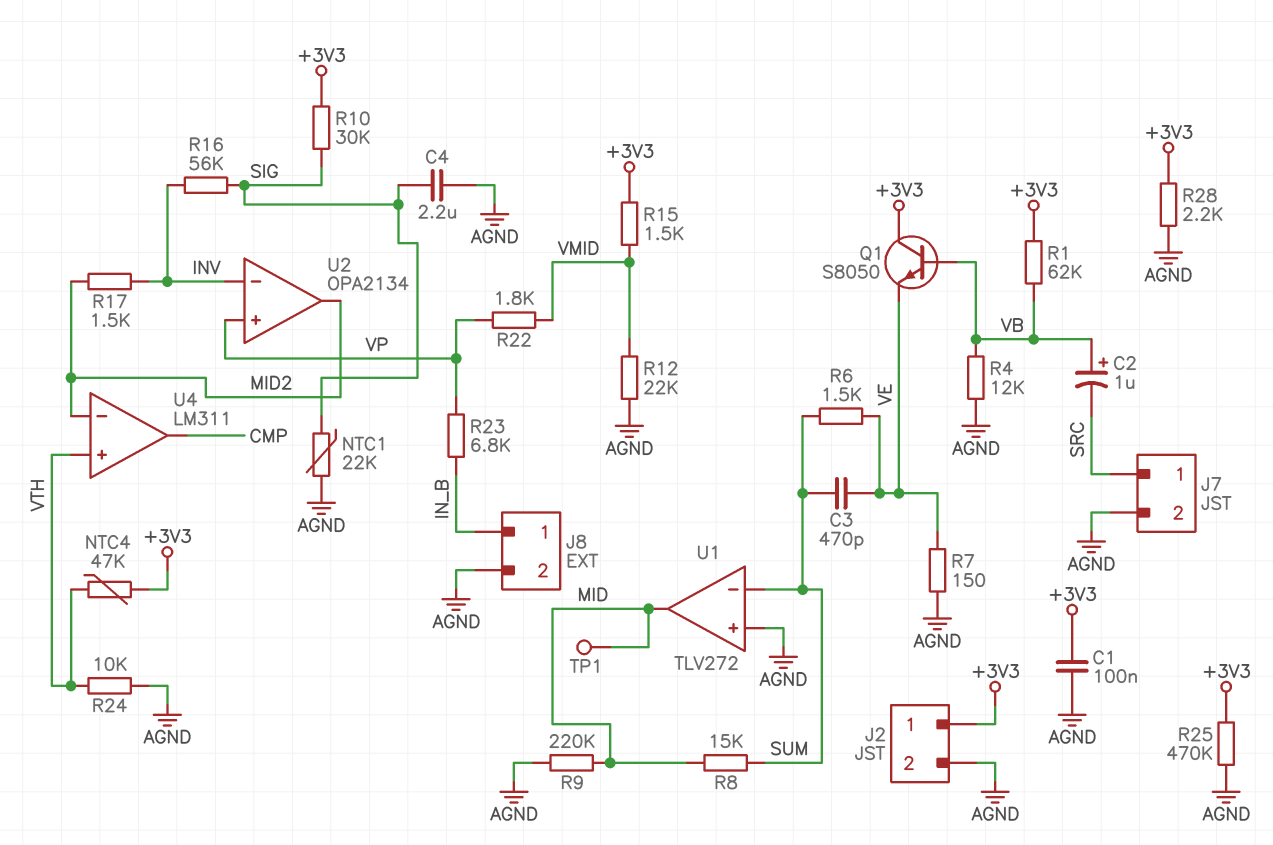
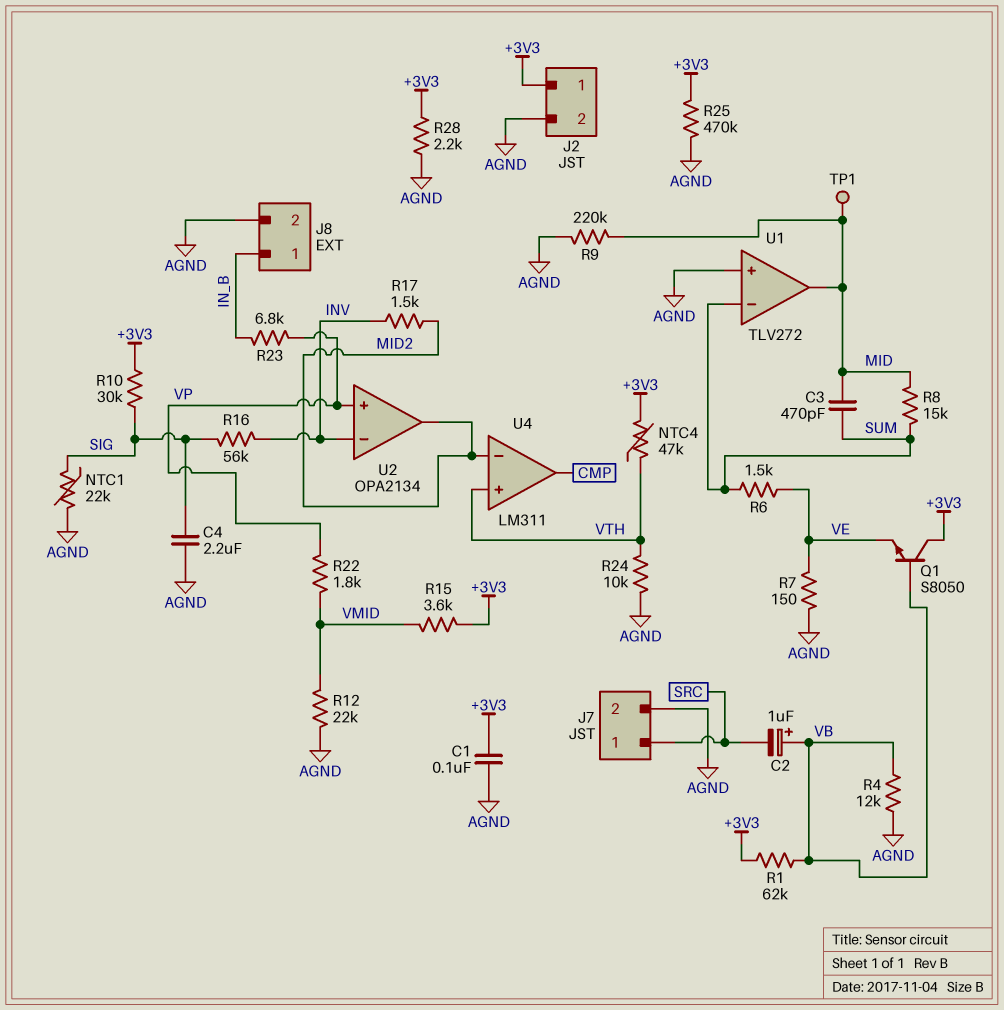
C3: 470pF (SUM, VE) -> 470pF (MID, SUM)
R15: 1.5k (+3V3, VMID) -> 3.6k (+3V3, VMID)

